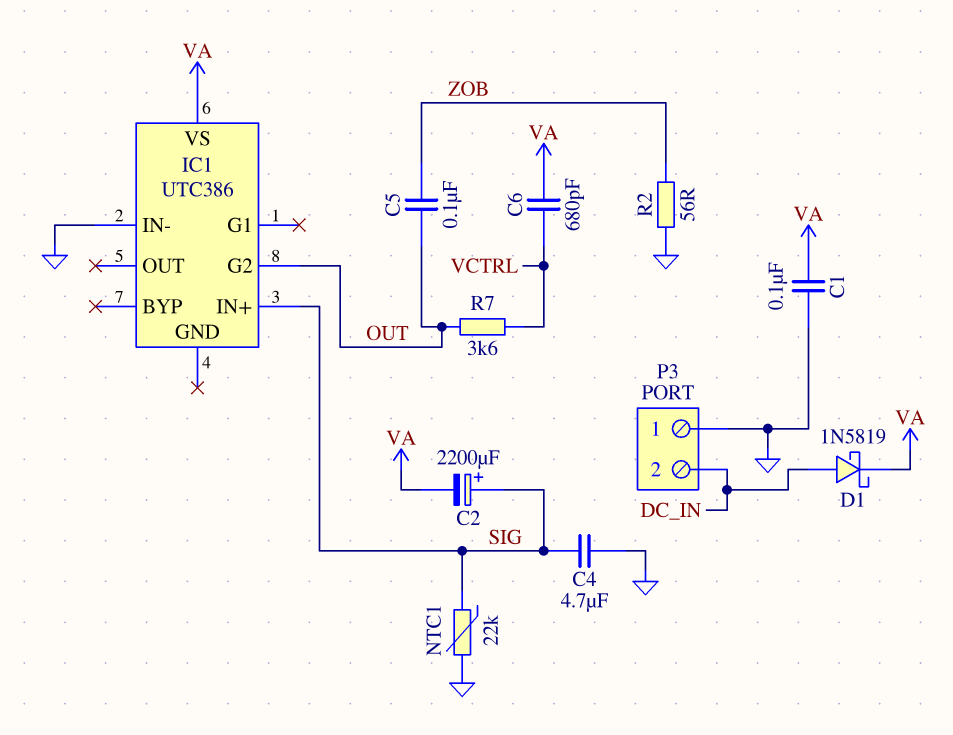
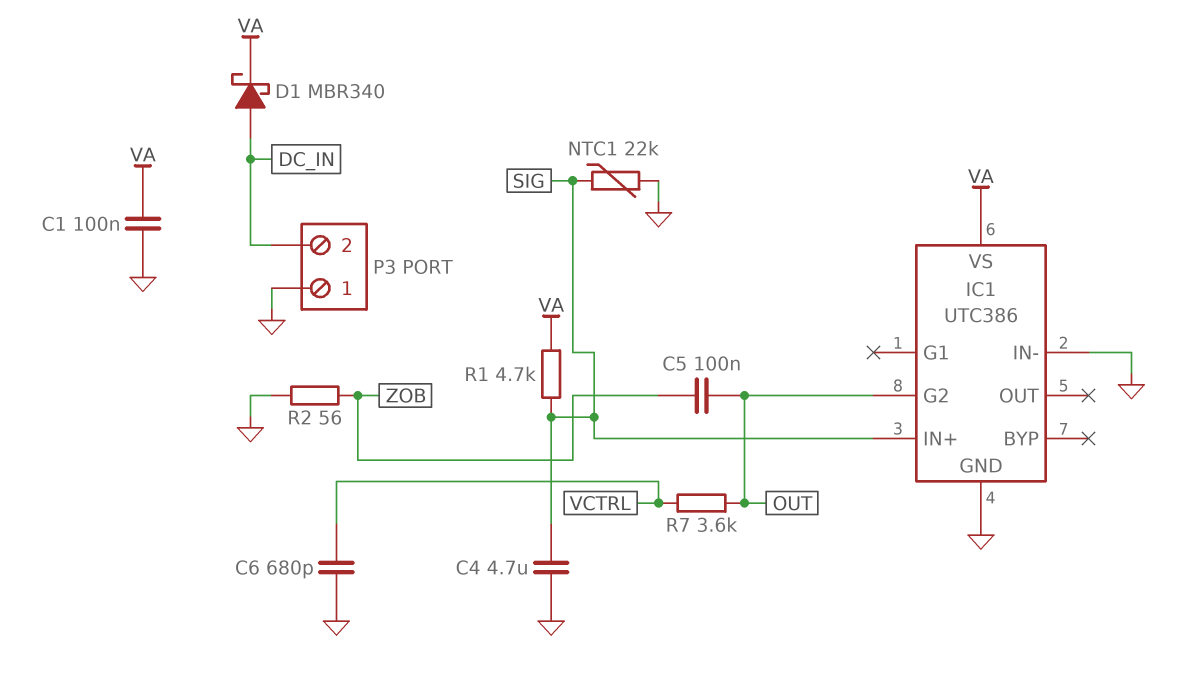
C2: 2200uF (plus SIG, minus VA) -> none
C6: 680pF (VA, VCTRL) -> 680pF (GND, VCTRL)
D1: schottky 1N5819 (A DC_IN, K VA) -> schottky MBR340 (A DC_IN, K VA)
IC1 pin GND: none -> GND
R1: none -> 4.7k (SIG, VA)

